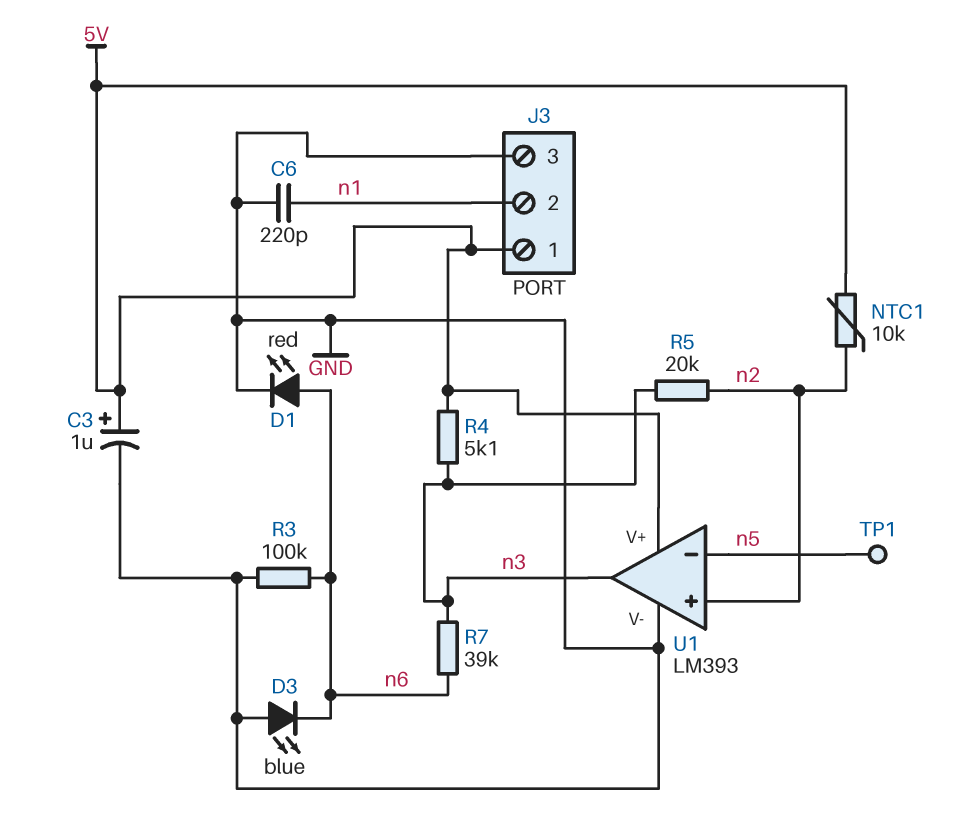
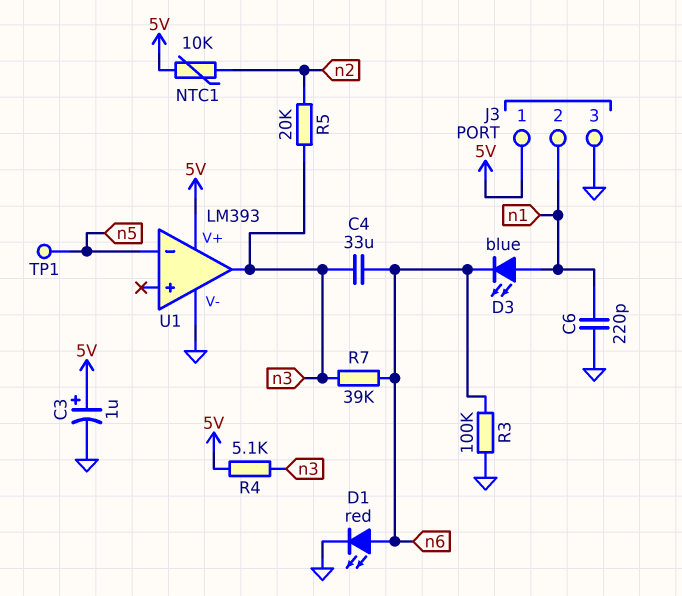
C4: none -> 33uF (n3, n6)
D3: LED blue (A GND, K n6) -> LED blue (A n1, K n6)
U1 pin in+: n2 -> none

